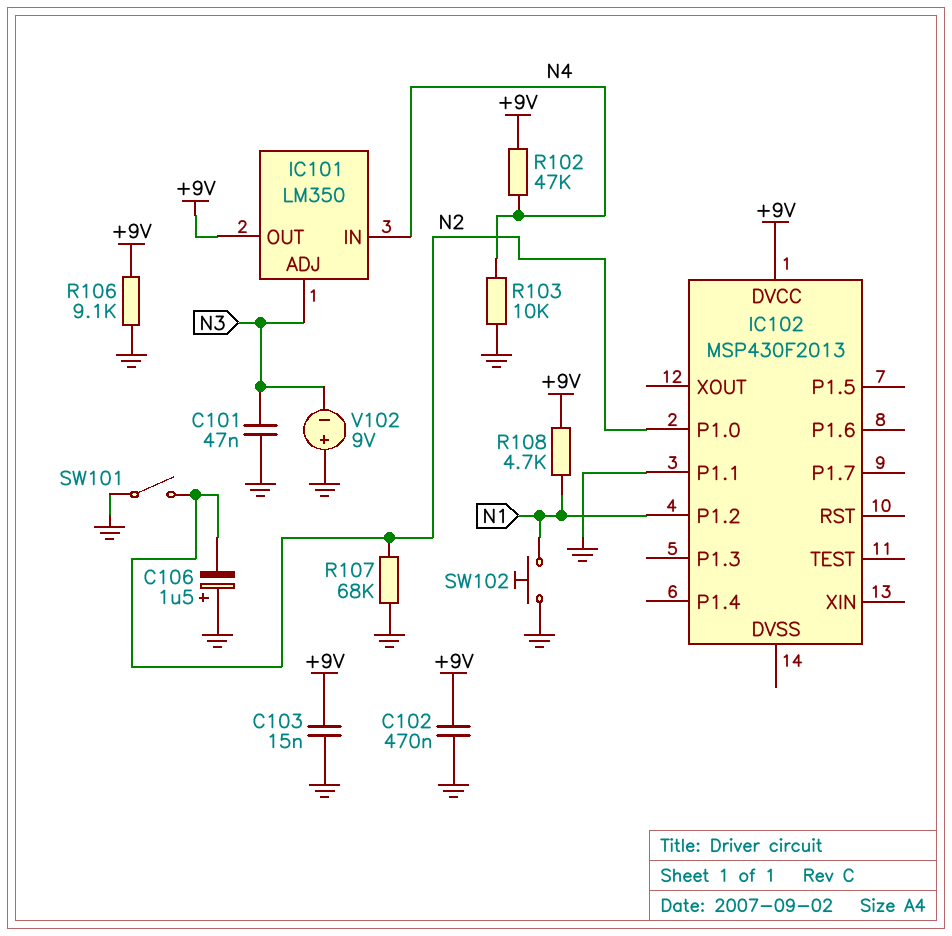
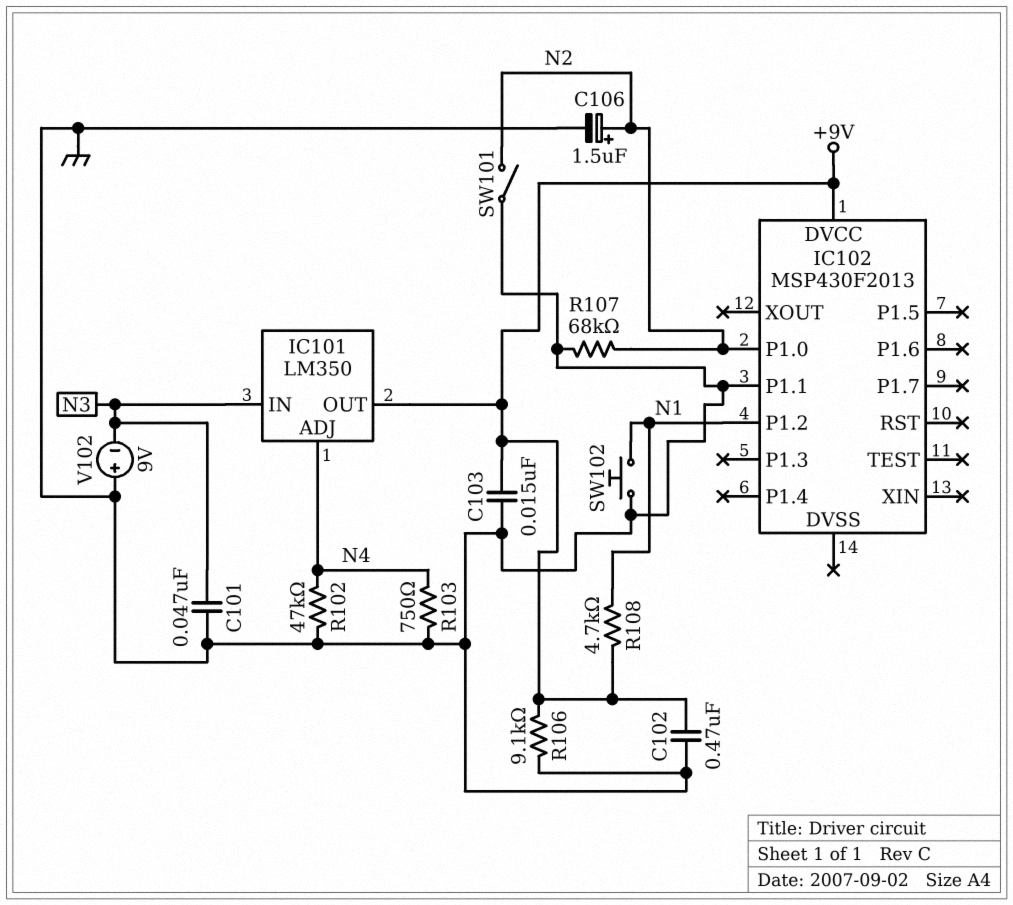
C106: 1.5uF (plus GND, minus N2) -> 1.5uF (plus N2, minus GND)
IC101 pin ADJ: N3 -> N4
IC101 pin IN: N4 -> N3
R102: 47k (+9V, N4) -> 47k (GND, N4)
R103: 10k (GND, N4) -> 750 (GND, N4)

